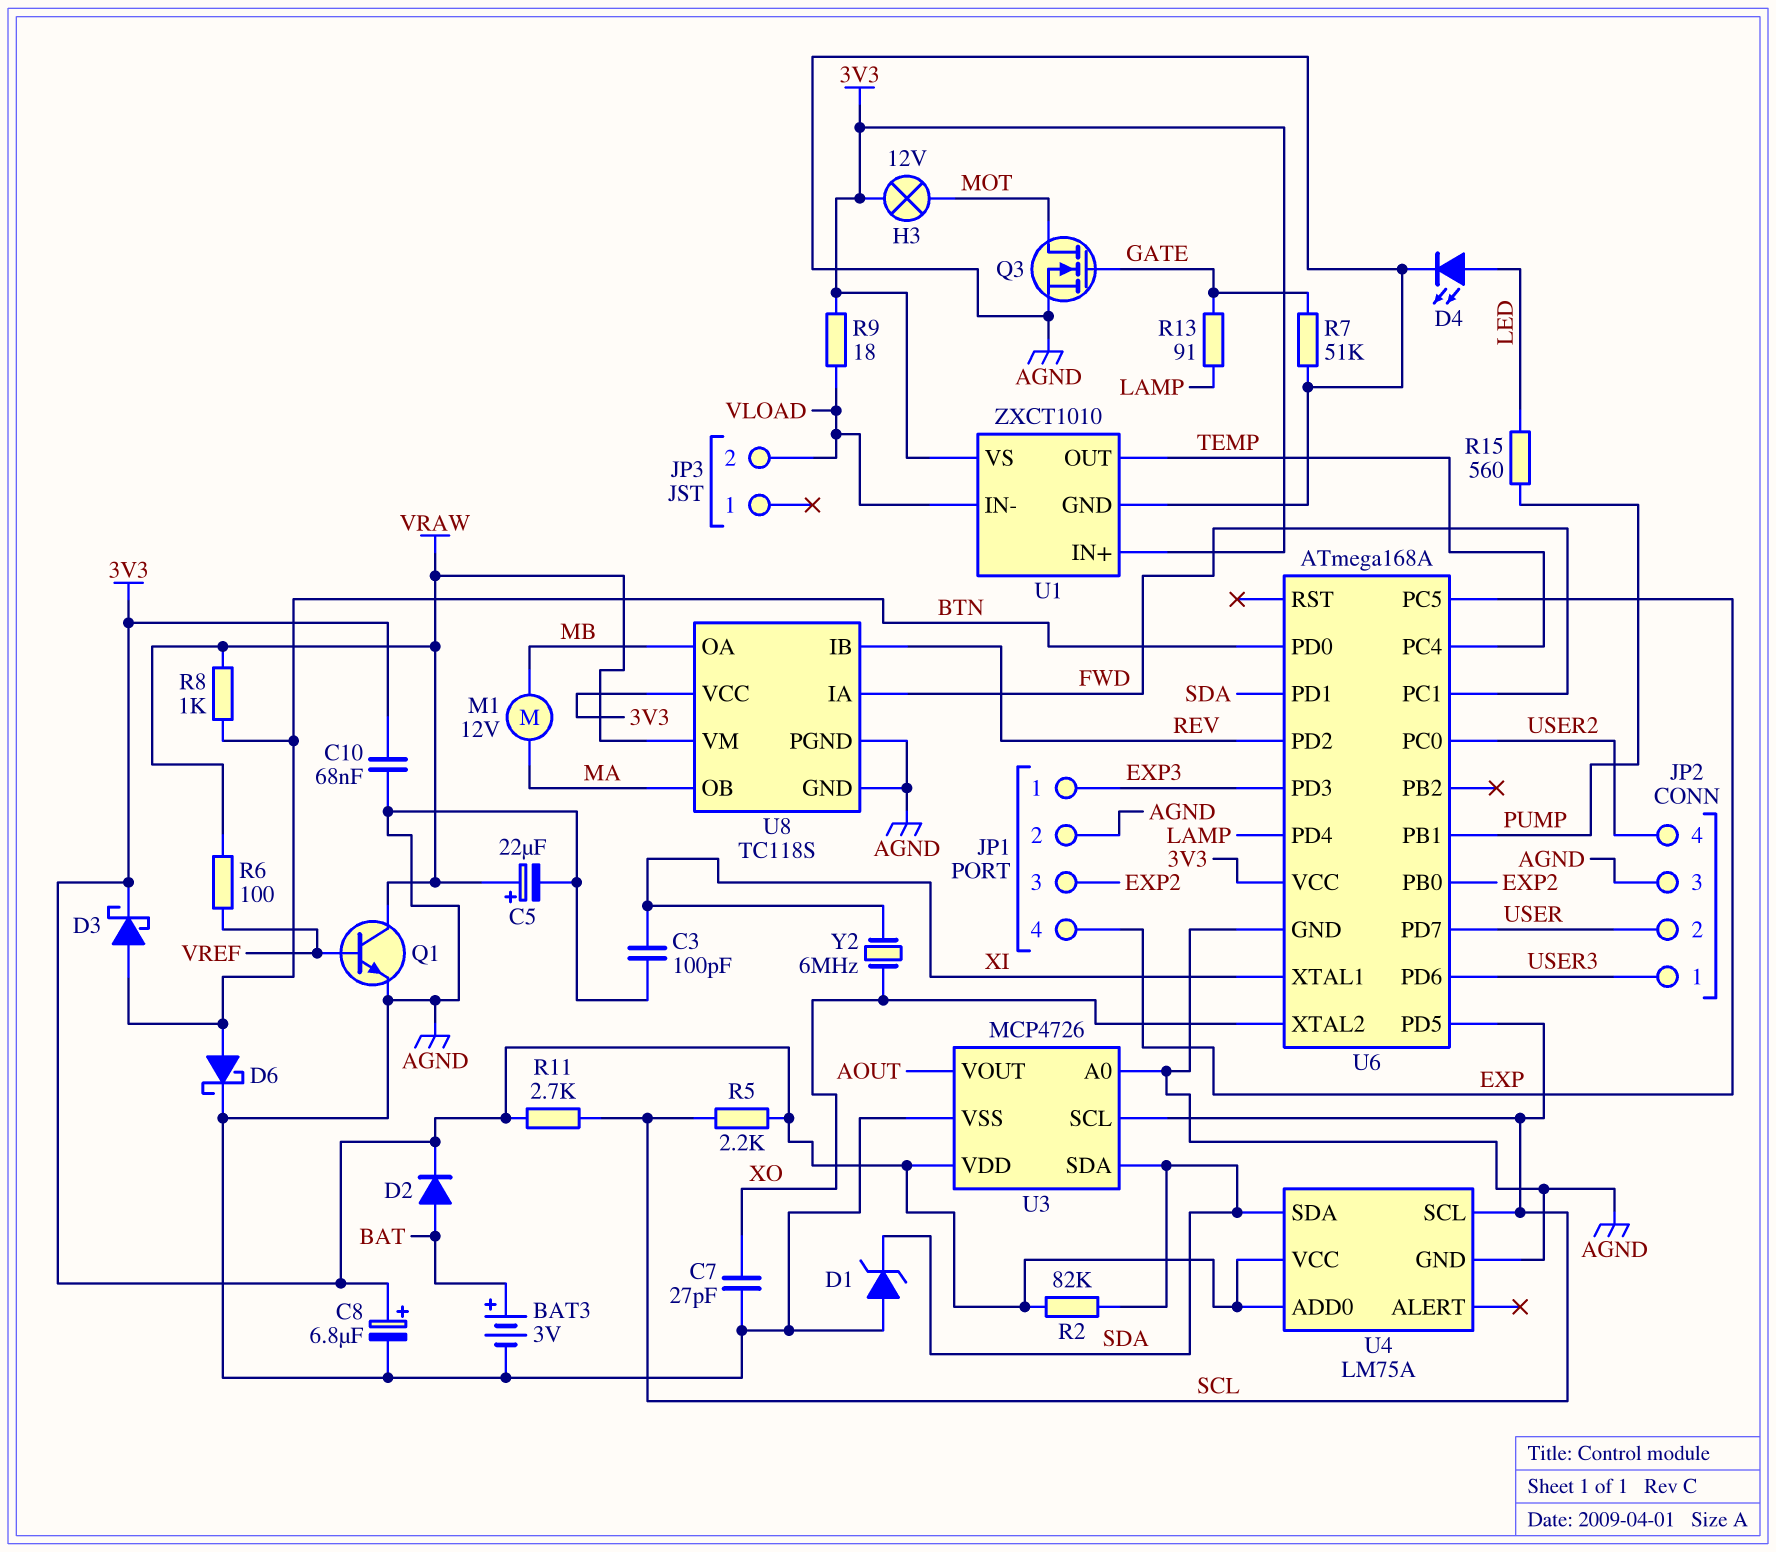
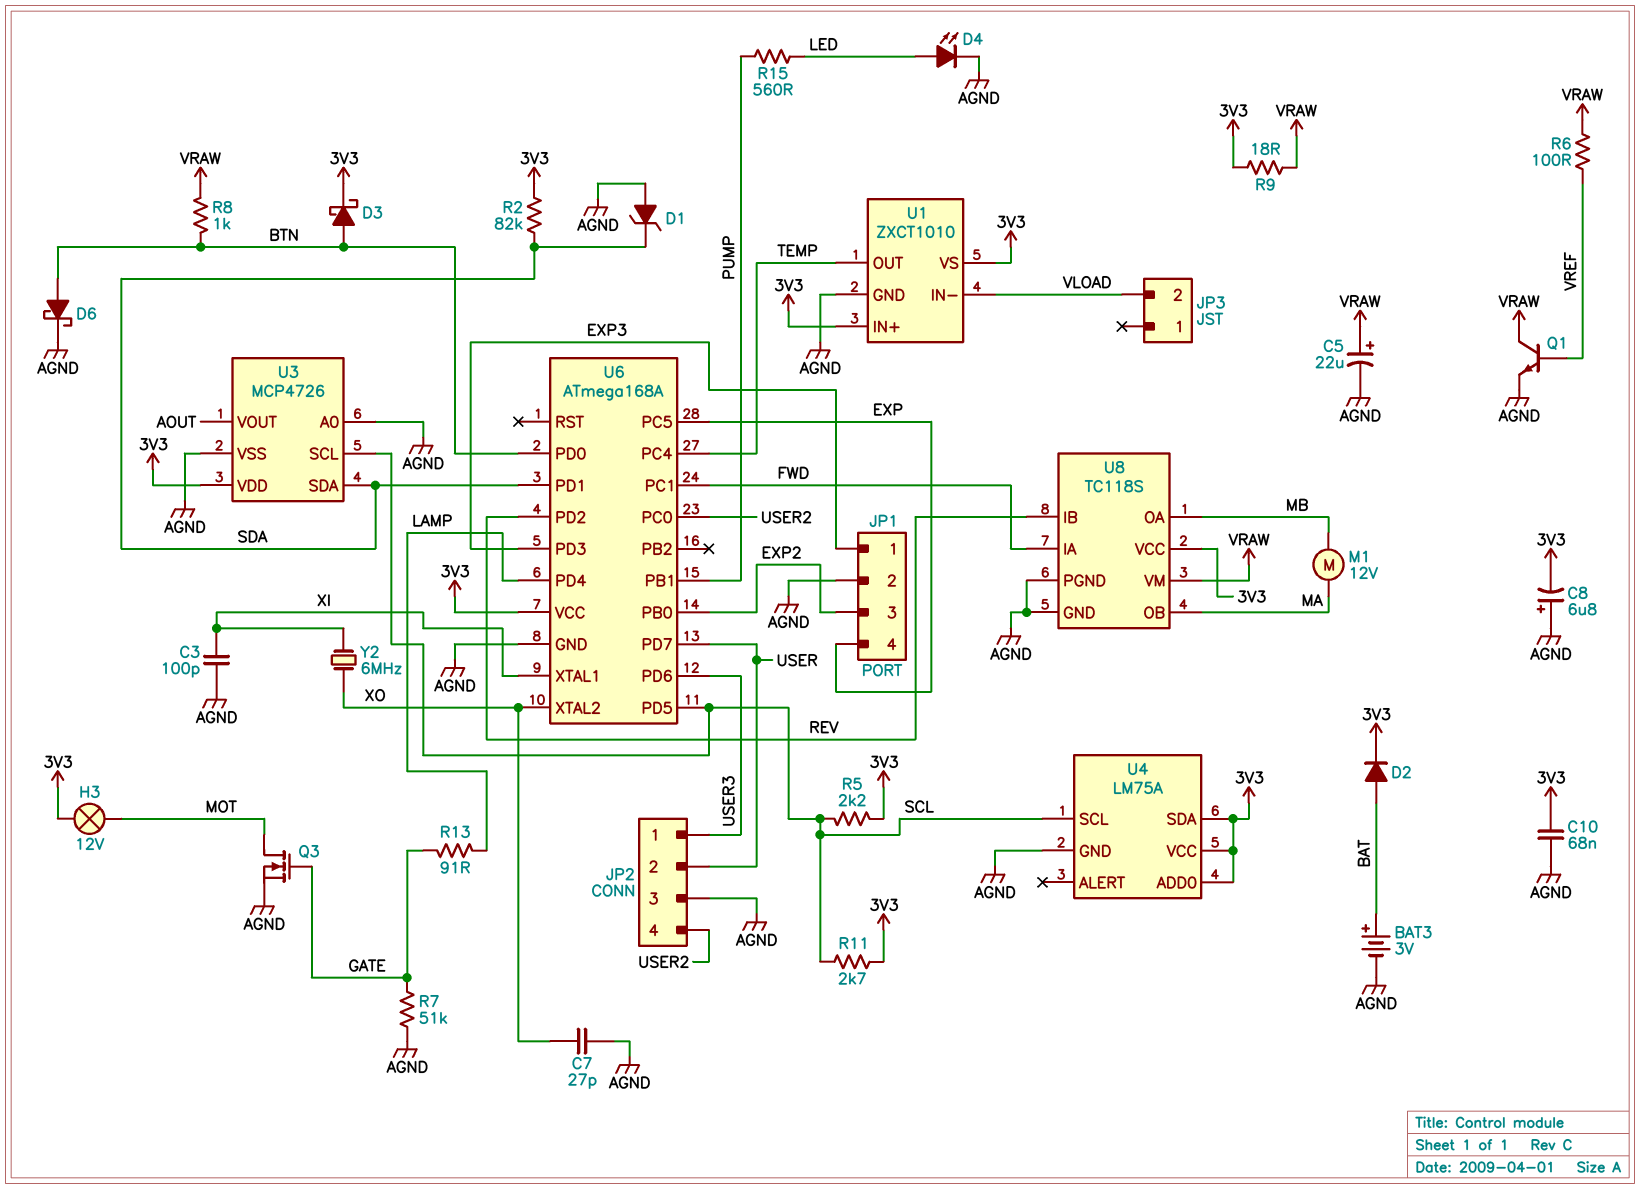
C8: 6.8uF (plus 3V3, minus AGND) -> 6.8uF (plus AGND, minus 3V3)
R9: 18 (3V3, VLOAD) -> 18 (3V3, VRAW)
U4 pin SDA: SDA -> 3V3

